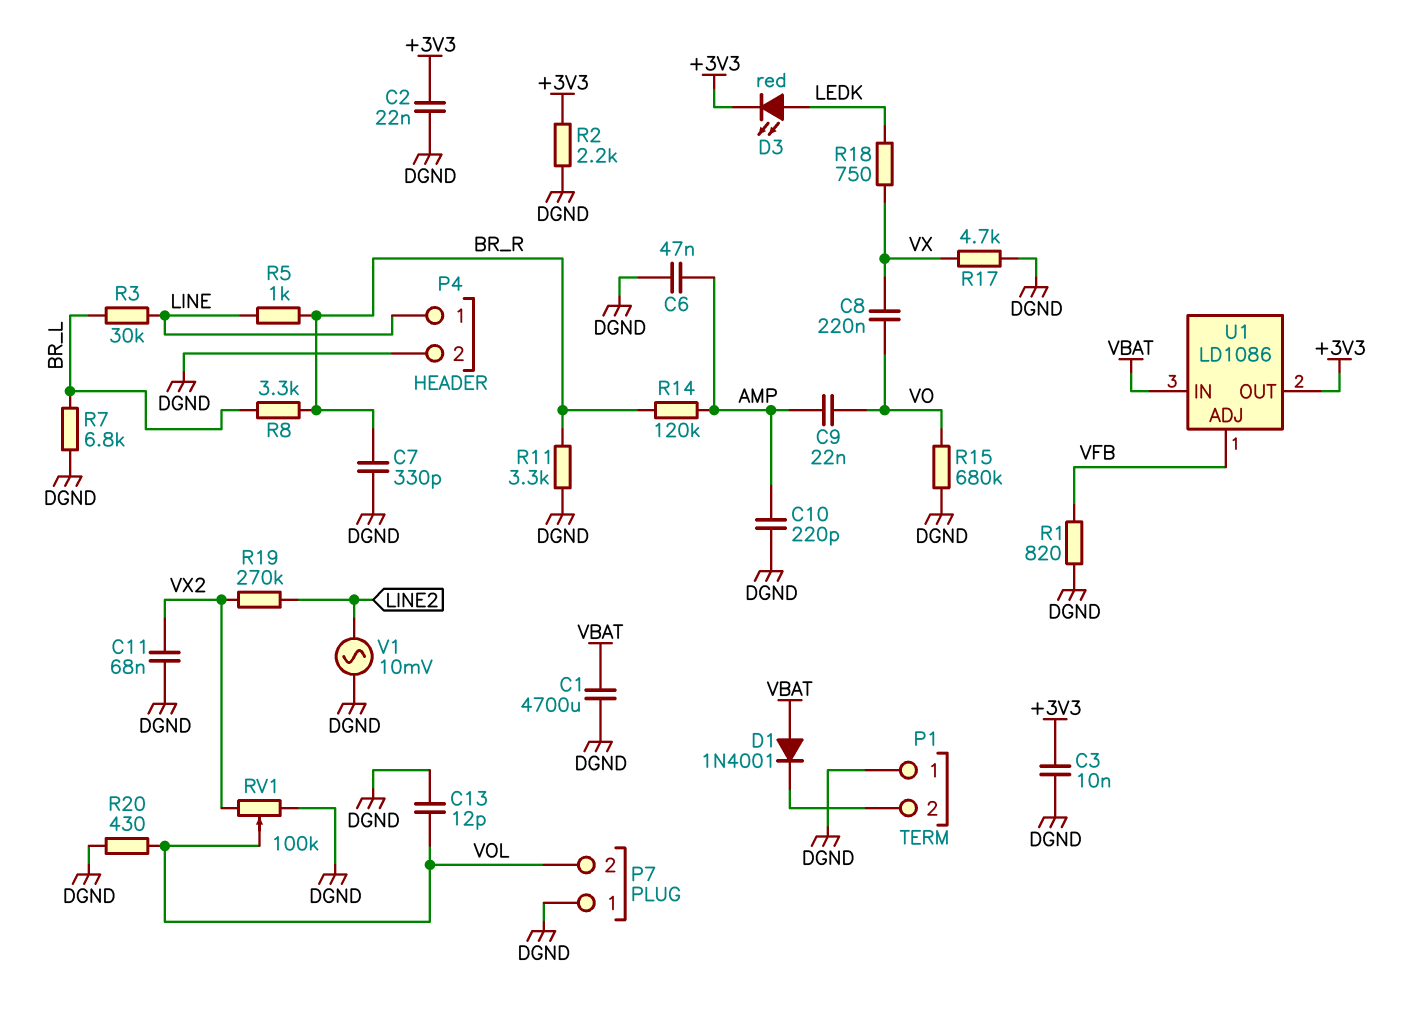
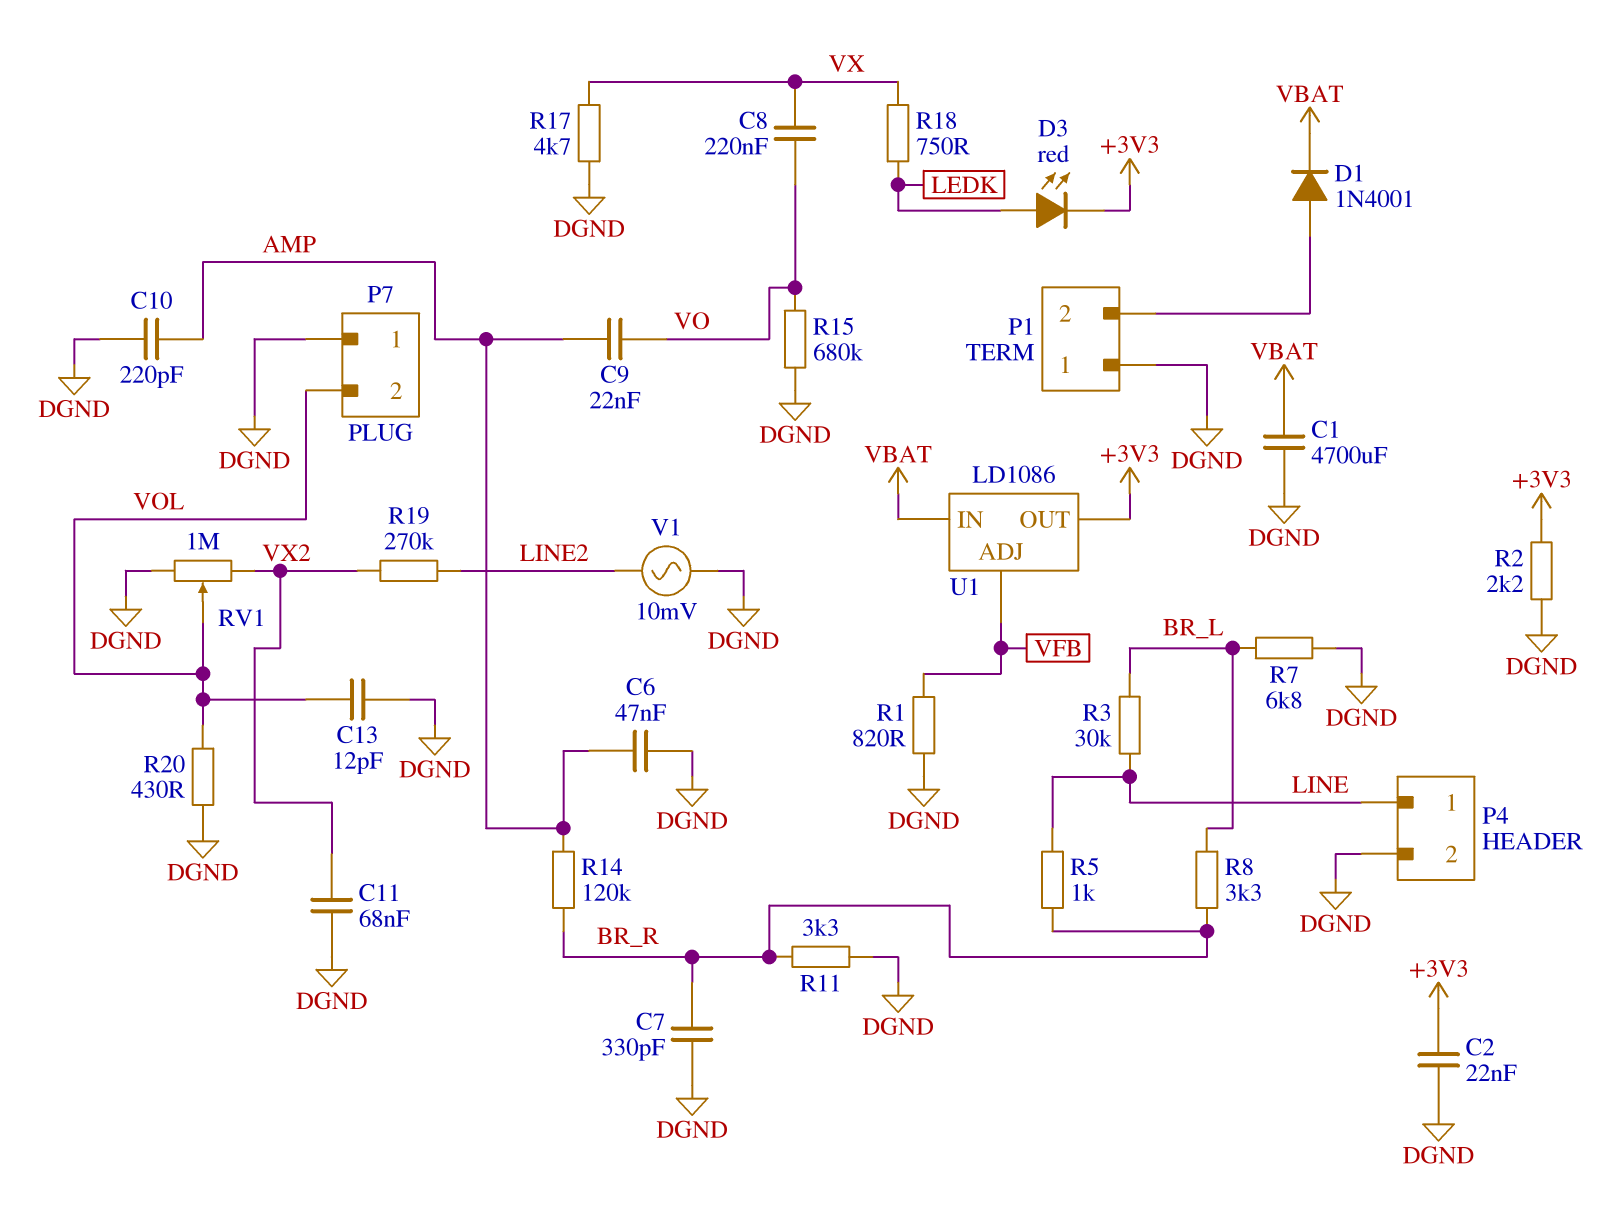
C3: 10nF (+3V3, DGND) -> none
D1: diode 1N4001 (A VBAT, K P1/2) -> diode 1N4001 (A P1/2, K VBAT)
RV1: 100k (DGND, VX2, wiper VOL) -> 1M (DGND, VX2, wiper VOL)

